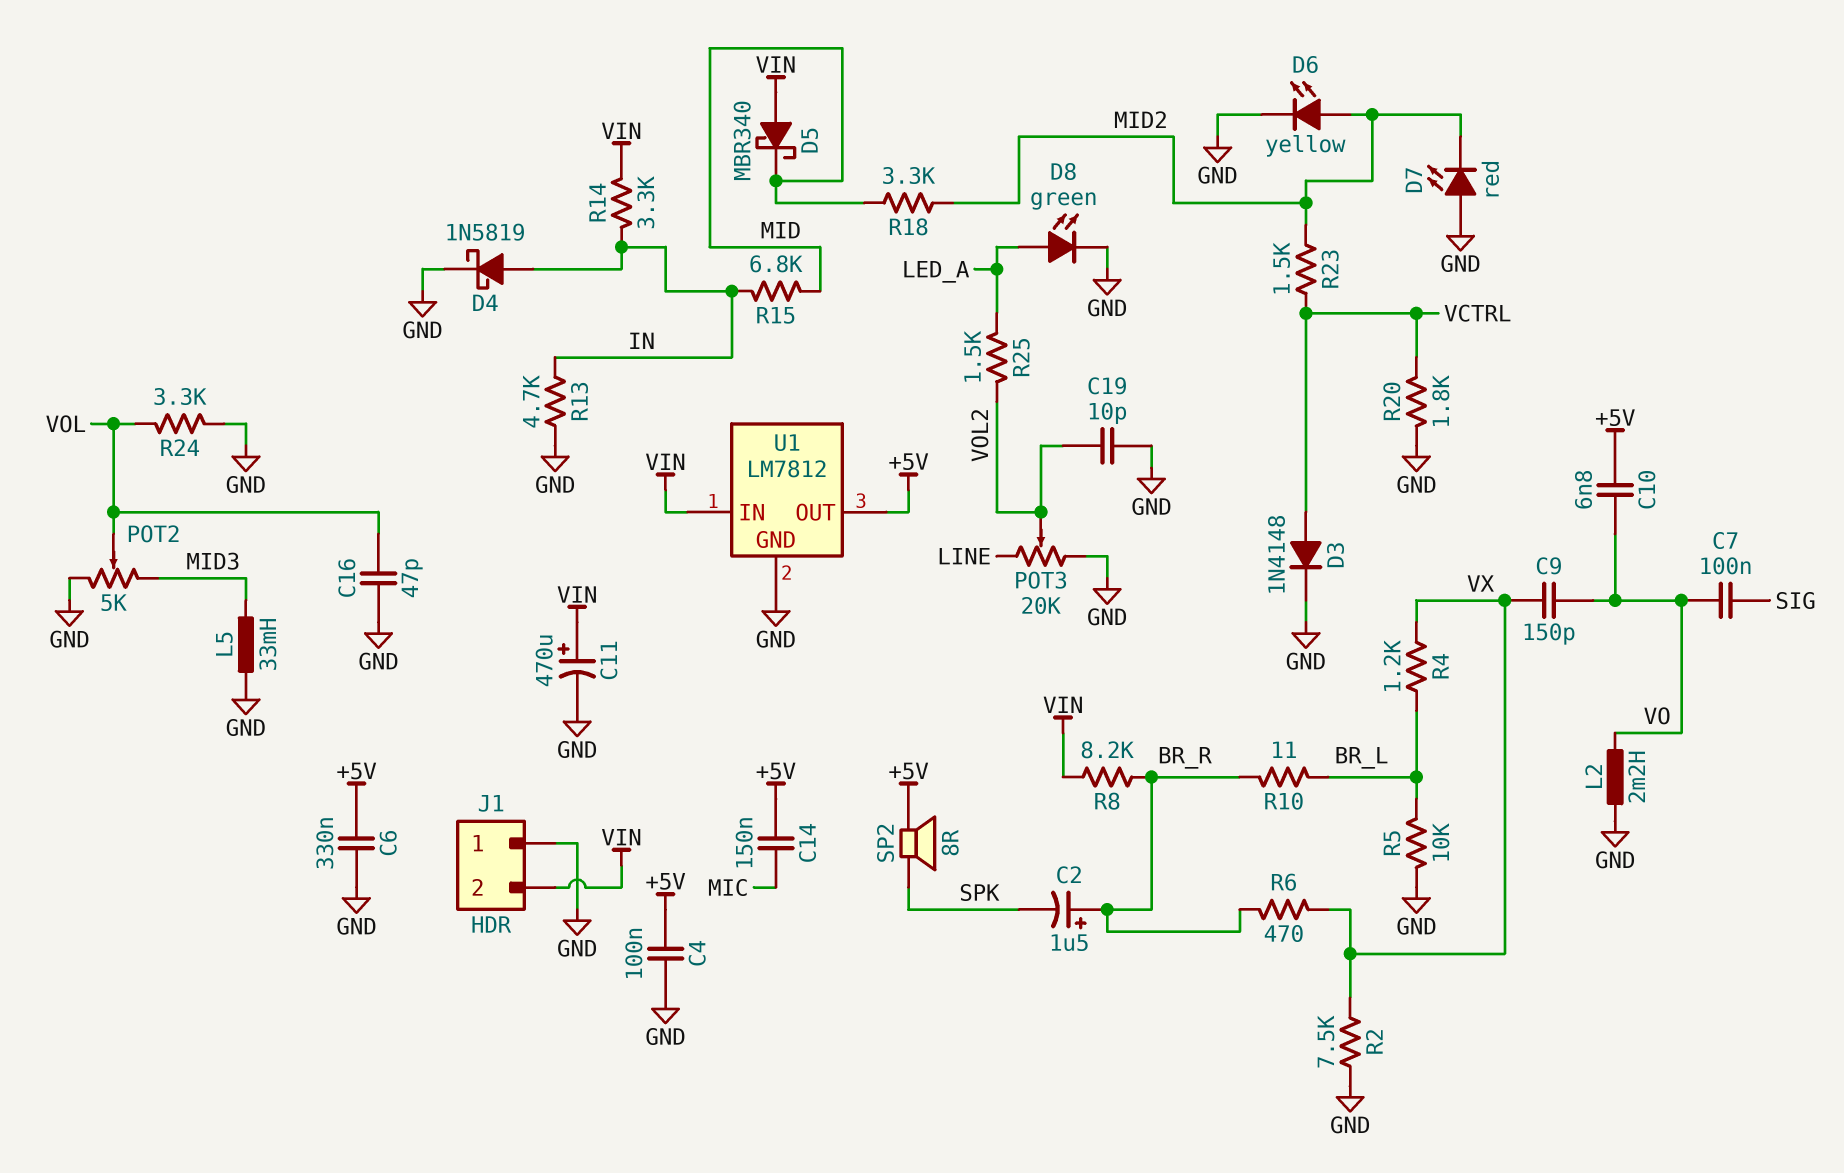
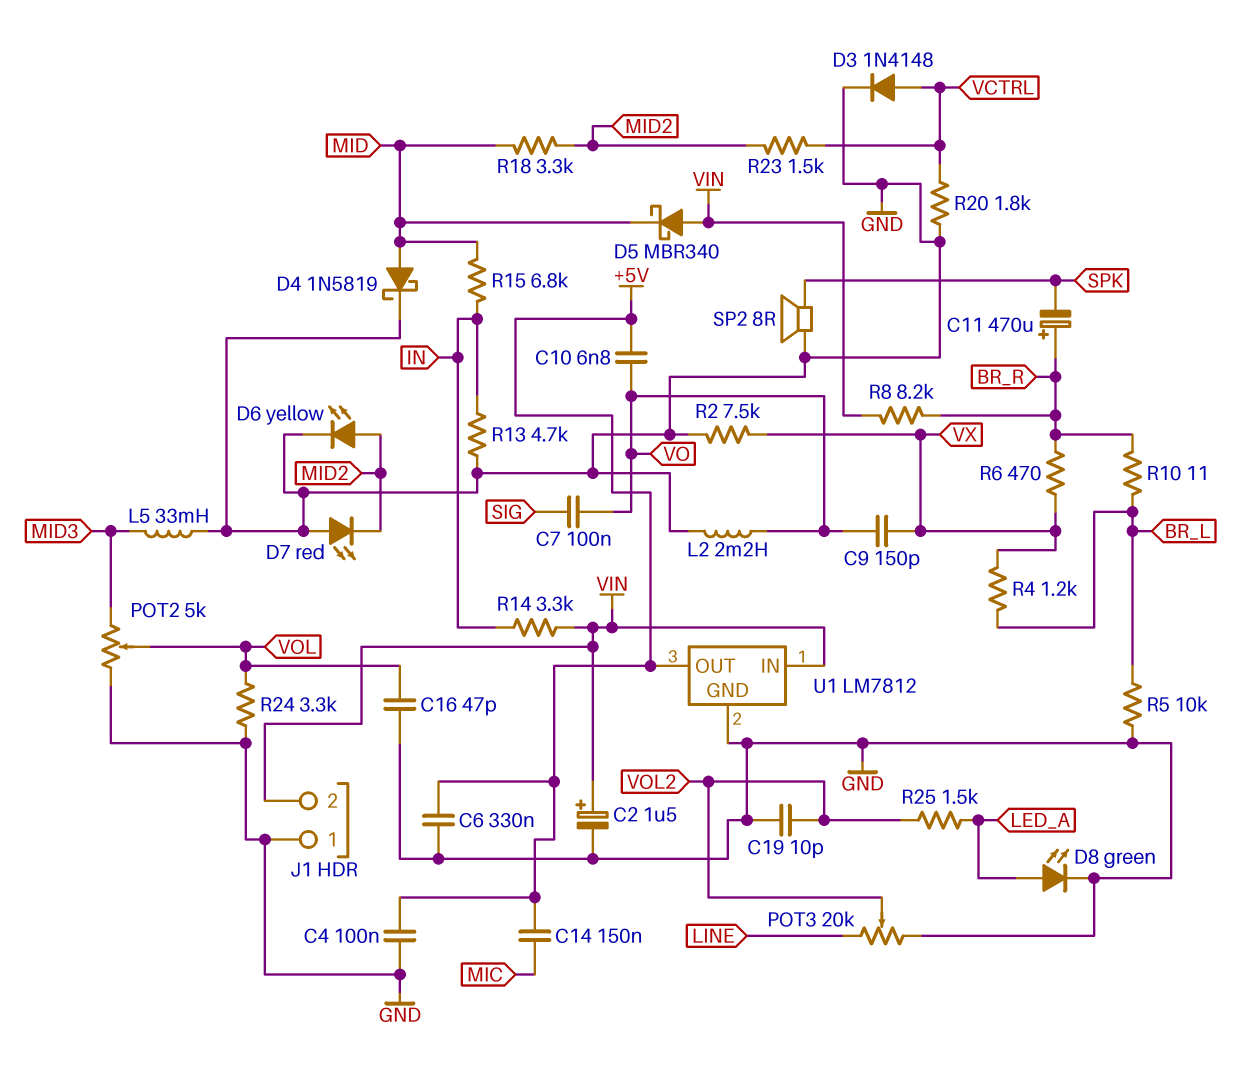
C2: 1.5uF (plus BR_R, minus SPK) -> 1.5uF (plus VIN, minus GND)
C11: 470uF (plus VIN, minus GND) -> 470uF (plus BR_R, minus SPK)
D4: schottky 1N5819 (A IN, K GND) -> schottky 1N5819 (A MID, K GND)
SP2: speaker 8R (+5V, SPK) -> speaker 8R (GND, SPK)

